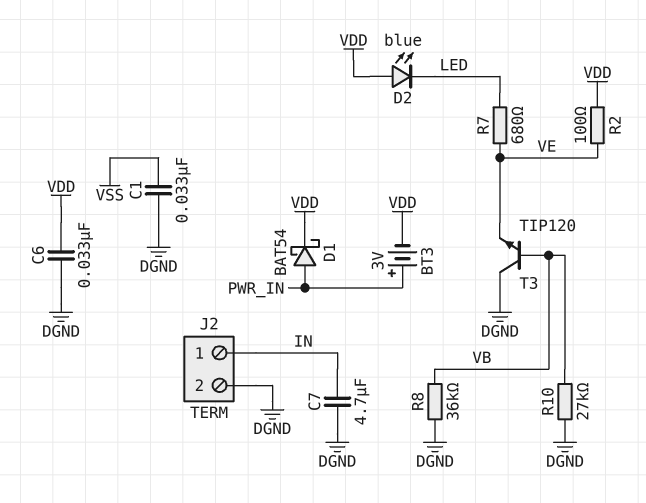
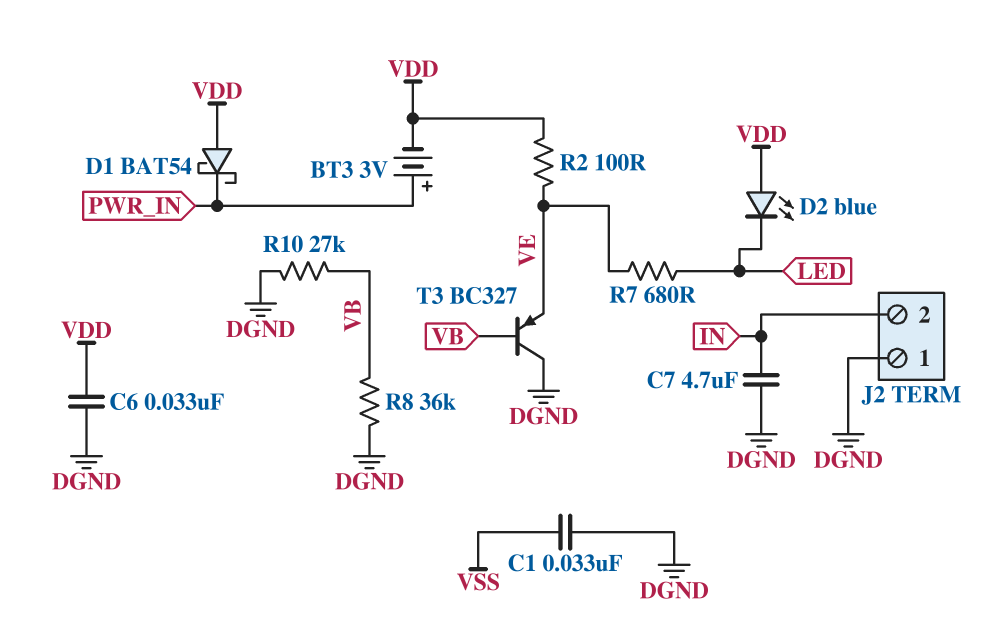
D1: schottky BAT54 (A PWR_IN, K VDD) -> schottky BAT54 (A VDD, K PWR_IN)
J2 pin 1: IN -> DGND
J2 pin 2: DGND -> IN
T3: NPN TIP120 (B VB, C DGND, E VE) -> PNP BC327 (B VB, C DGND, E VE)

